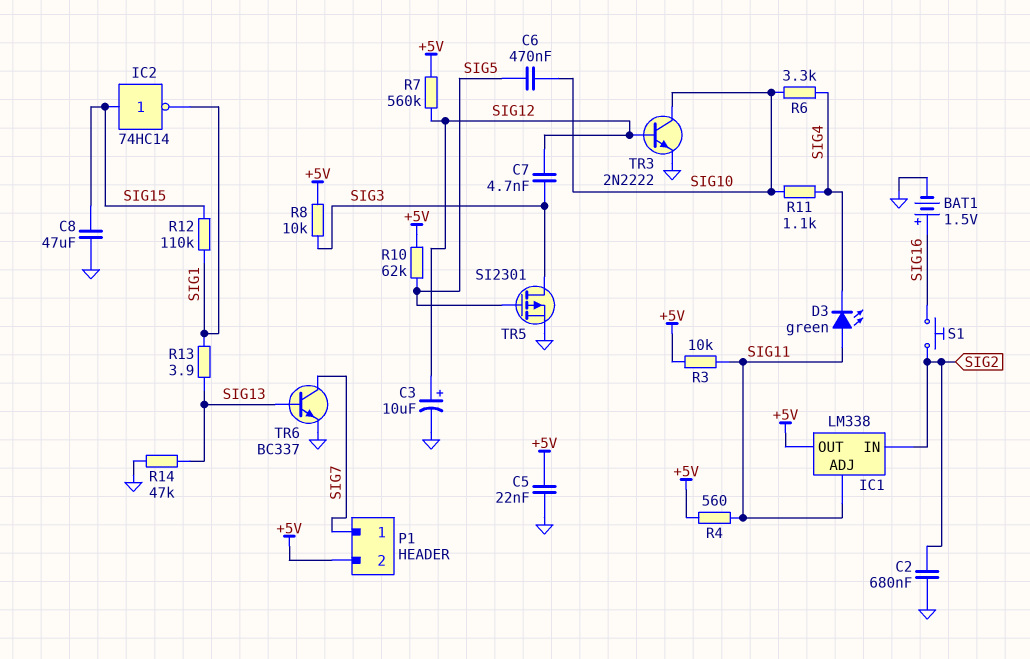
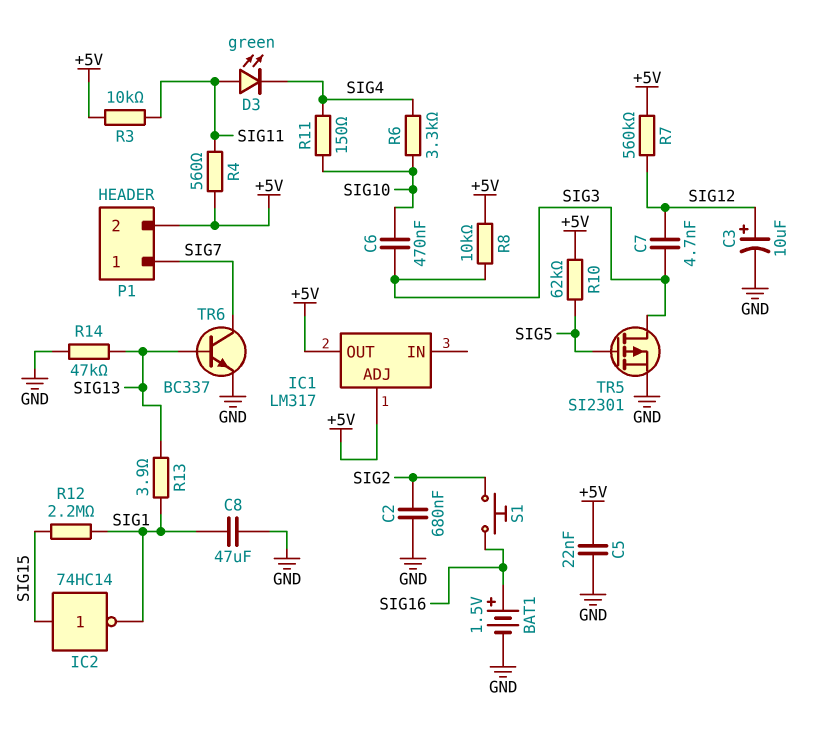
C6: 470nF (SIG5, SIG10) -> 470nF (SIG3, SIG10)
C8: 47uF (GND, SIG15) -> 47uF (GND, SIG1)
IC1: LM338 -> LM317
IC1 pin ADJ: SIG11 -> +5V
IC1 pin IN: SIG2 -> none
R11: 1.1k (SIG4, SIG10) -> 150 (SIG4, SIG10)
R12: 110k (SIG1, SIG15) -> 2.2M (SIG1, SIG15)
TR3: NPN 2N2222 (B SIG12, C SIG10, E GND) -> none

